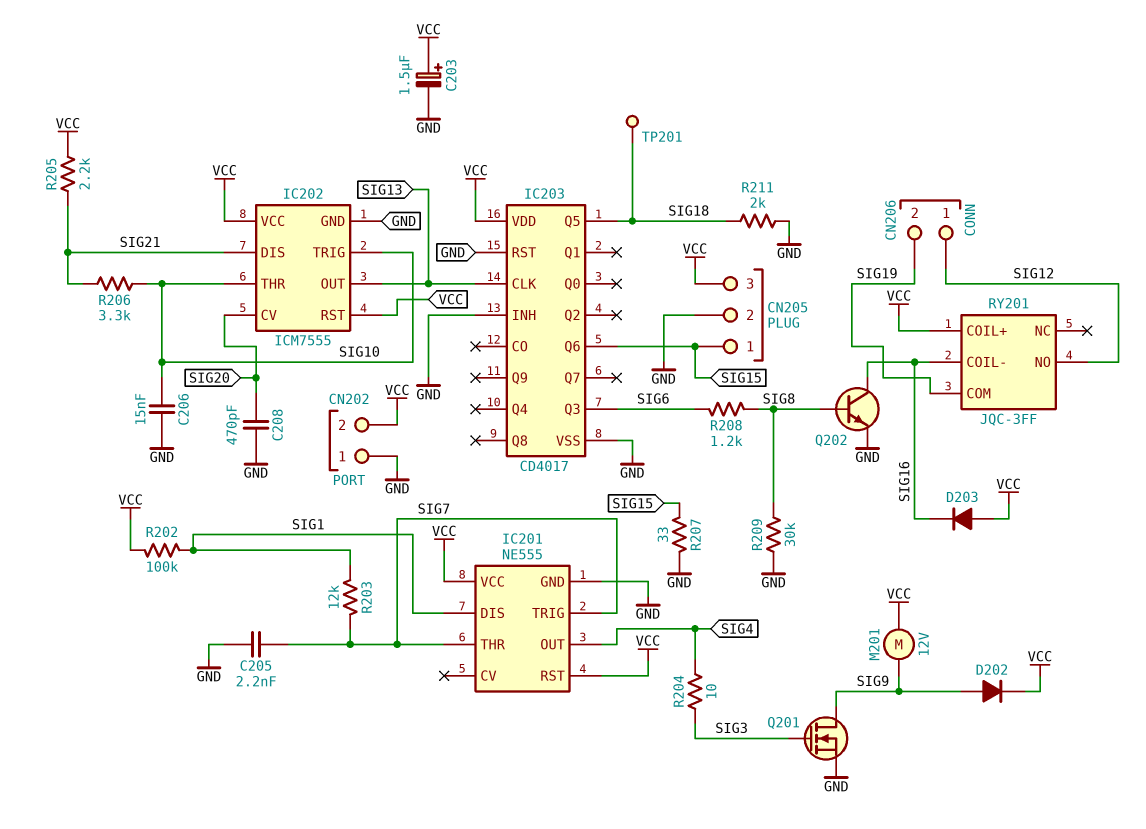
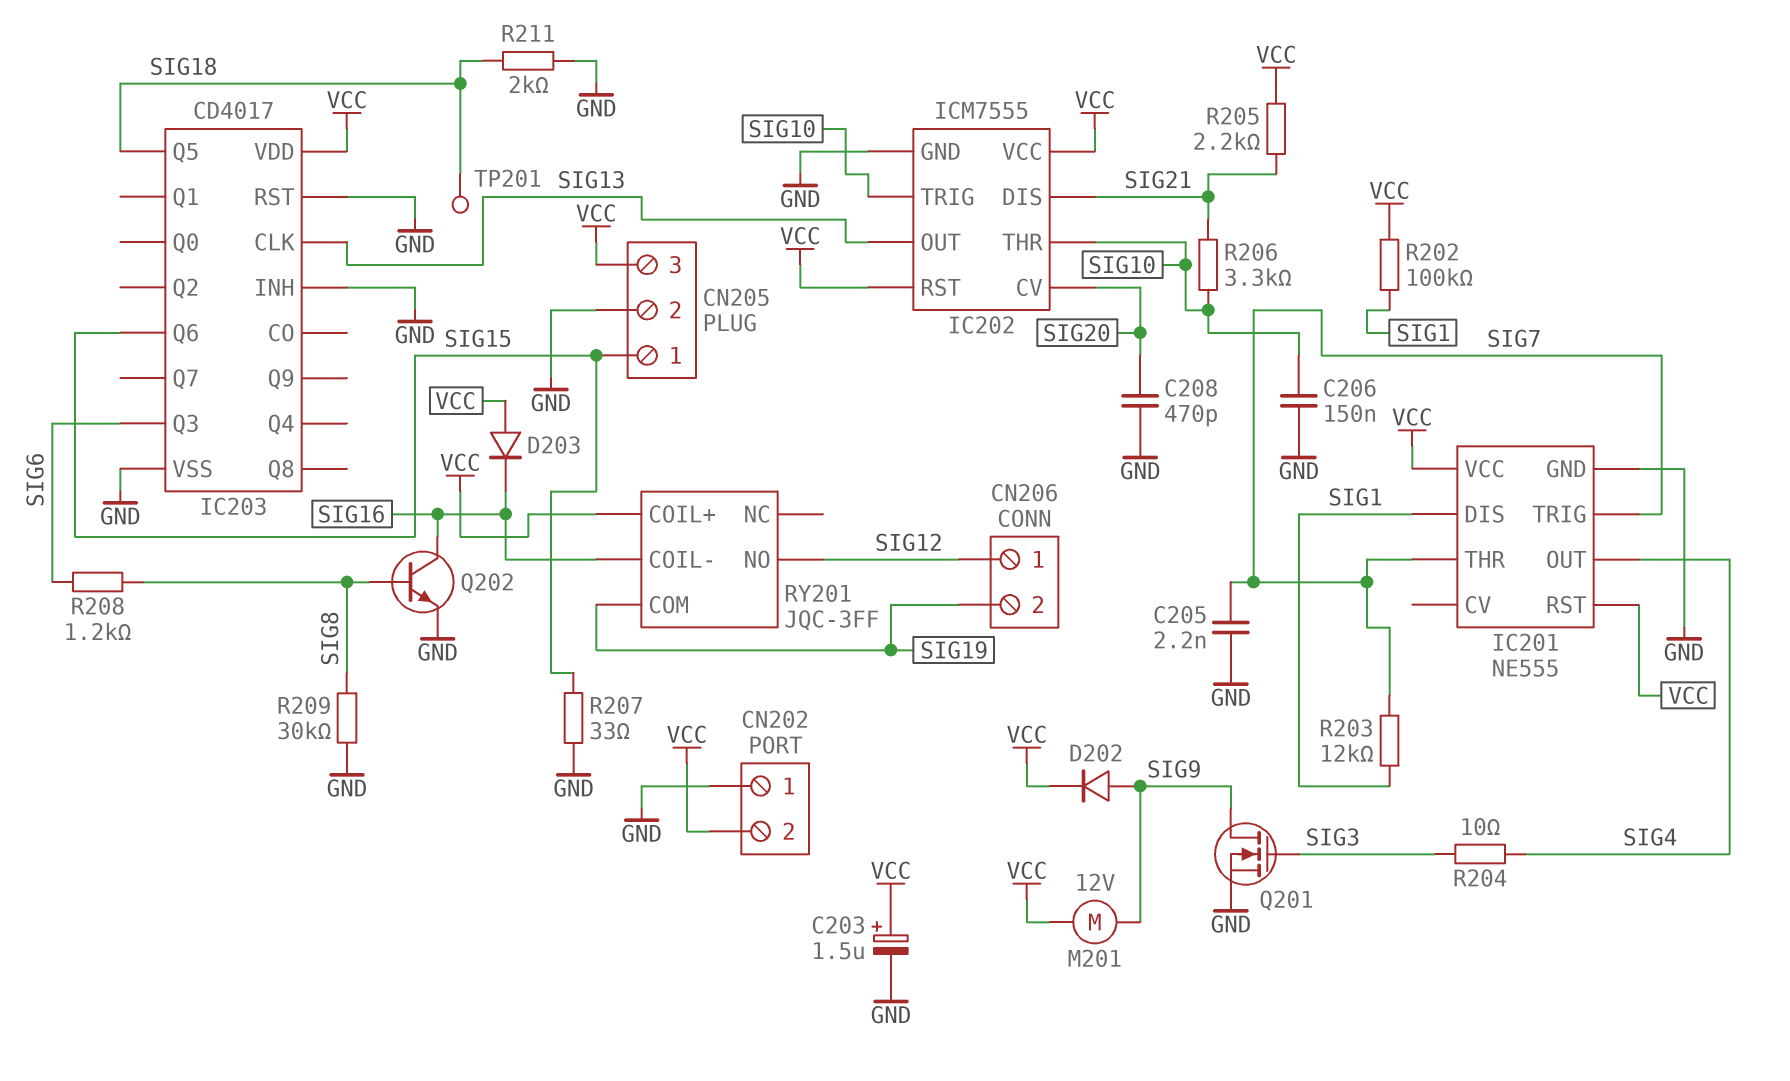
C206: 15nF (GND, SIG10) -> 150nF (GND, SIG10)

